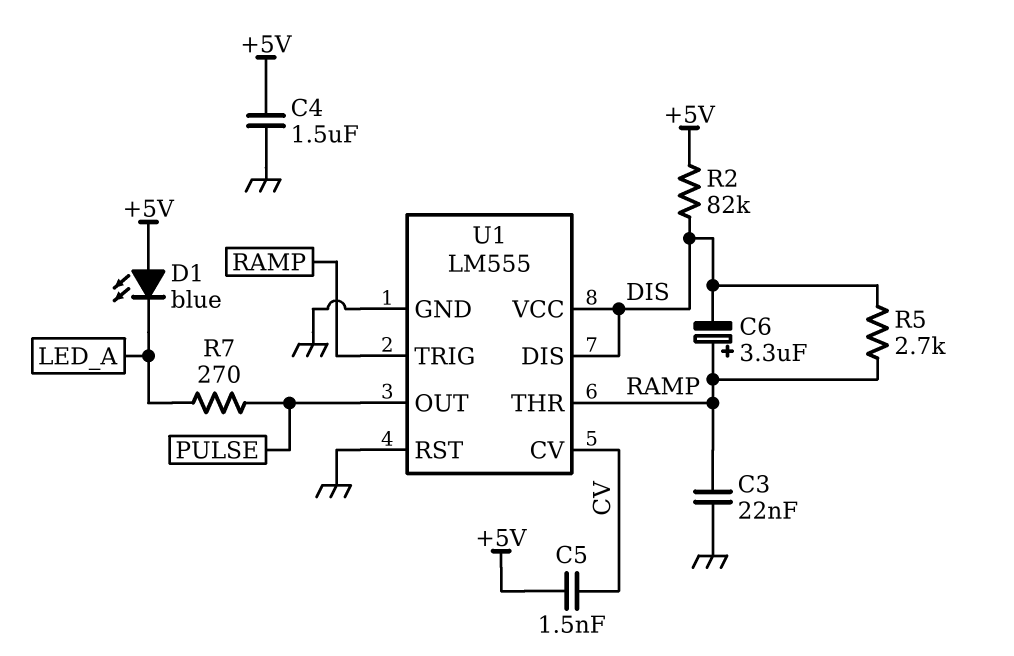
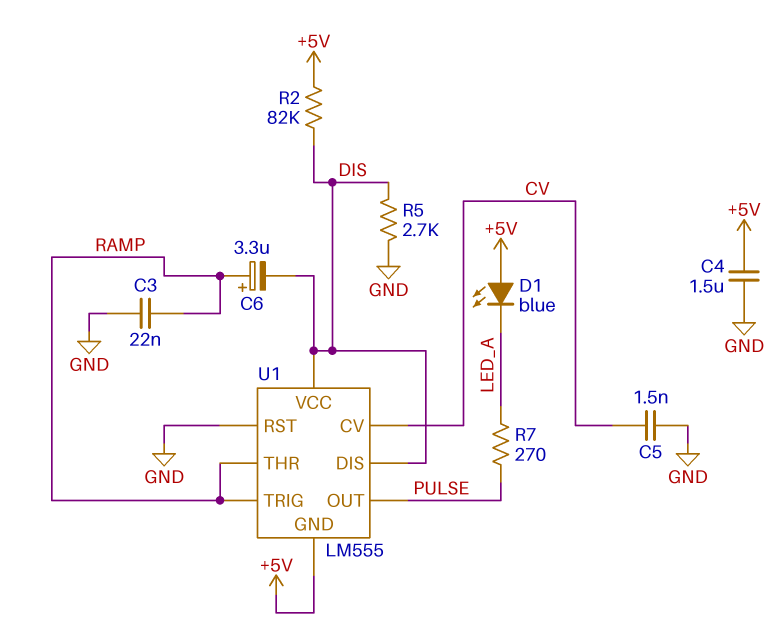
C5: 1.5nF (+5V, CV) -> 1.5nF (CV, GND)
R5: 2.7k (DIS, RAMP) -> 2.7k (DIS, GND)
U1 pin GND: GND -> +5V

